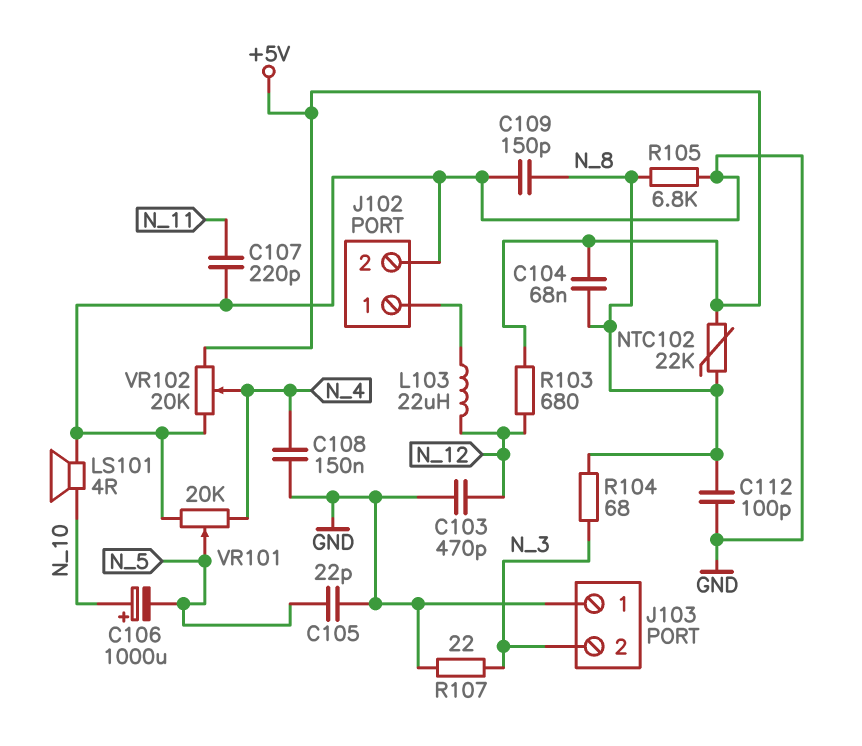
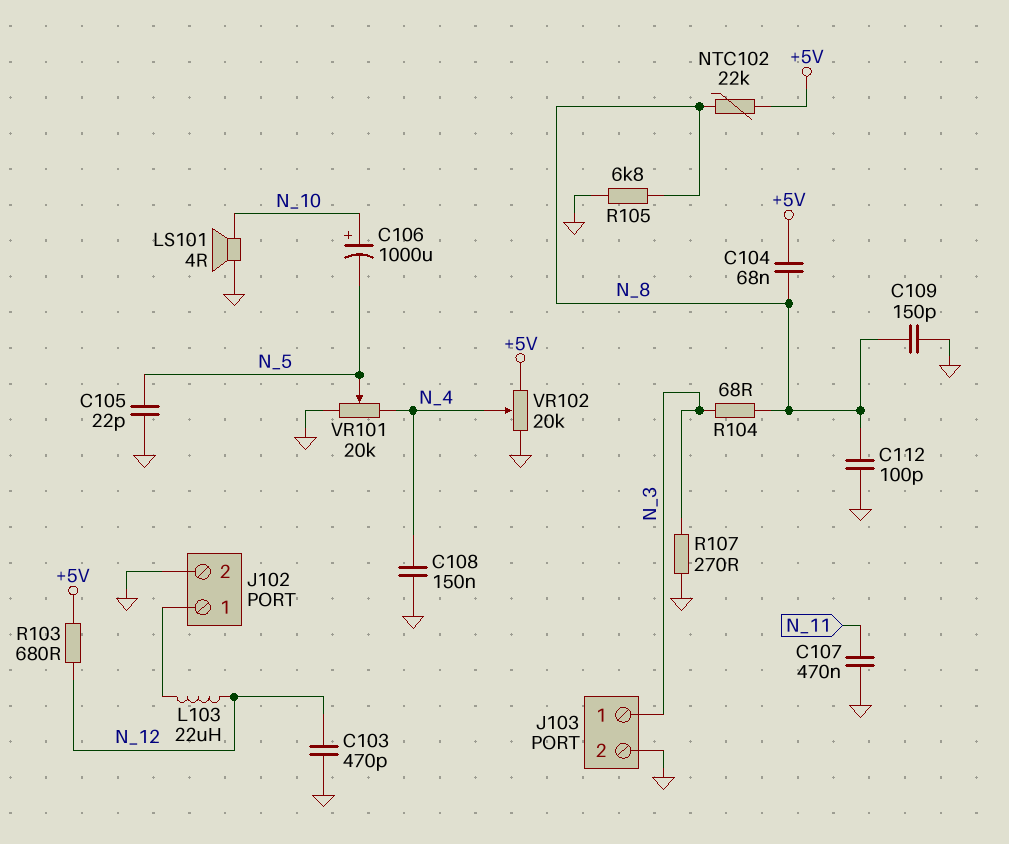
C107: 220pF (GND, N_11) -> 470nF (GND, N_11)
J103 pin 1: GND -> N_3
J103 pin 2: N_3 -> GND
R107: 22 (GND, N_3) -> 270 (GND, N_3)

